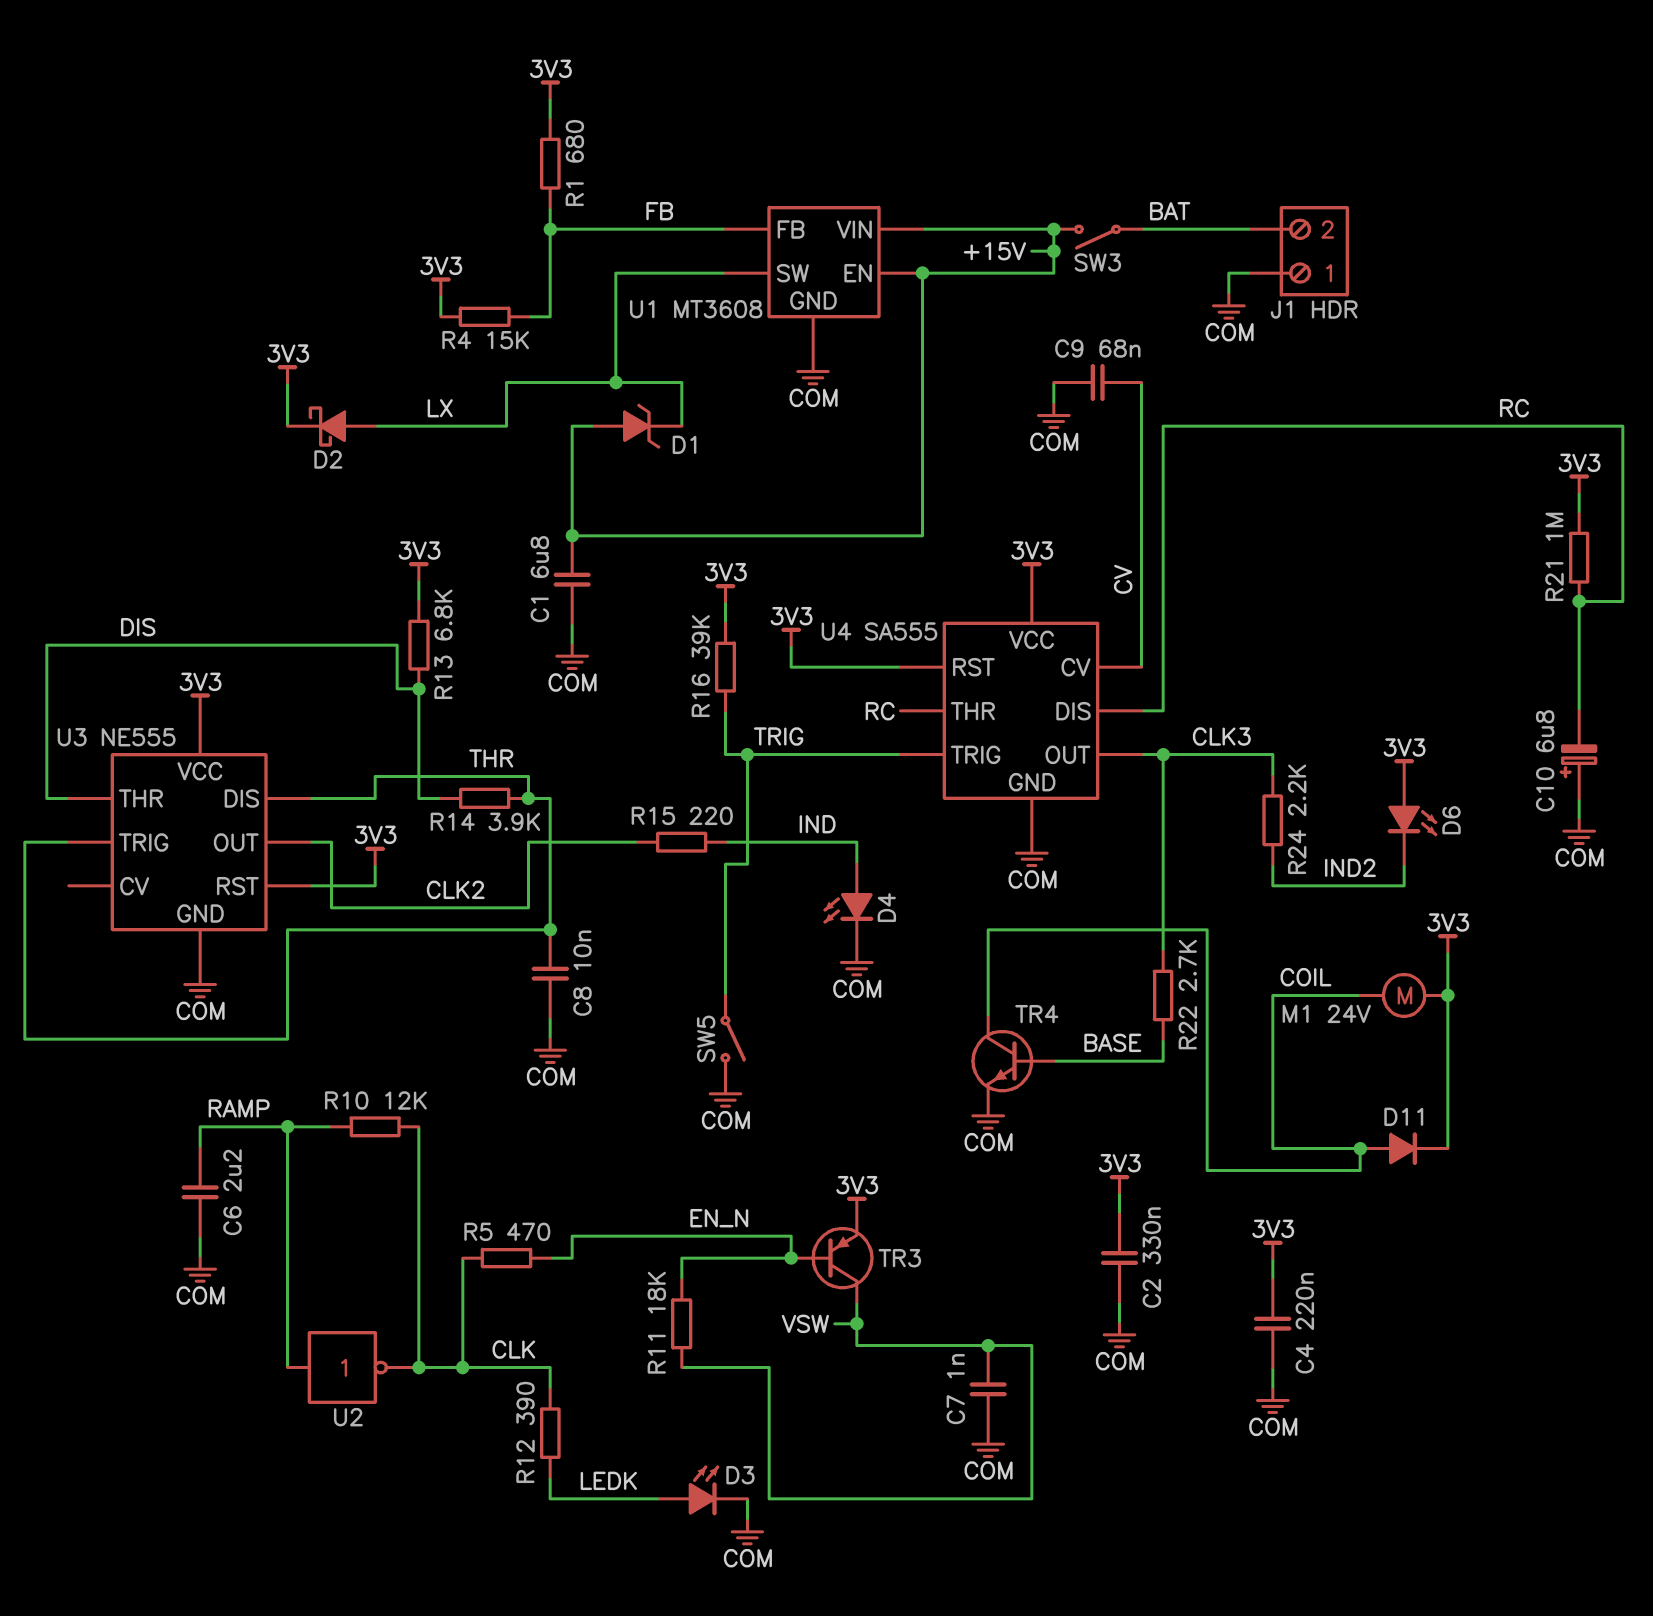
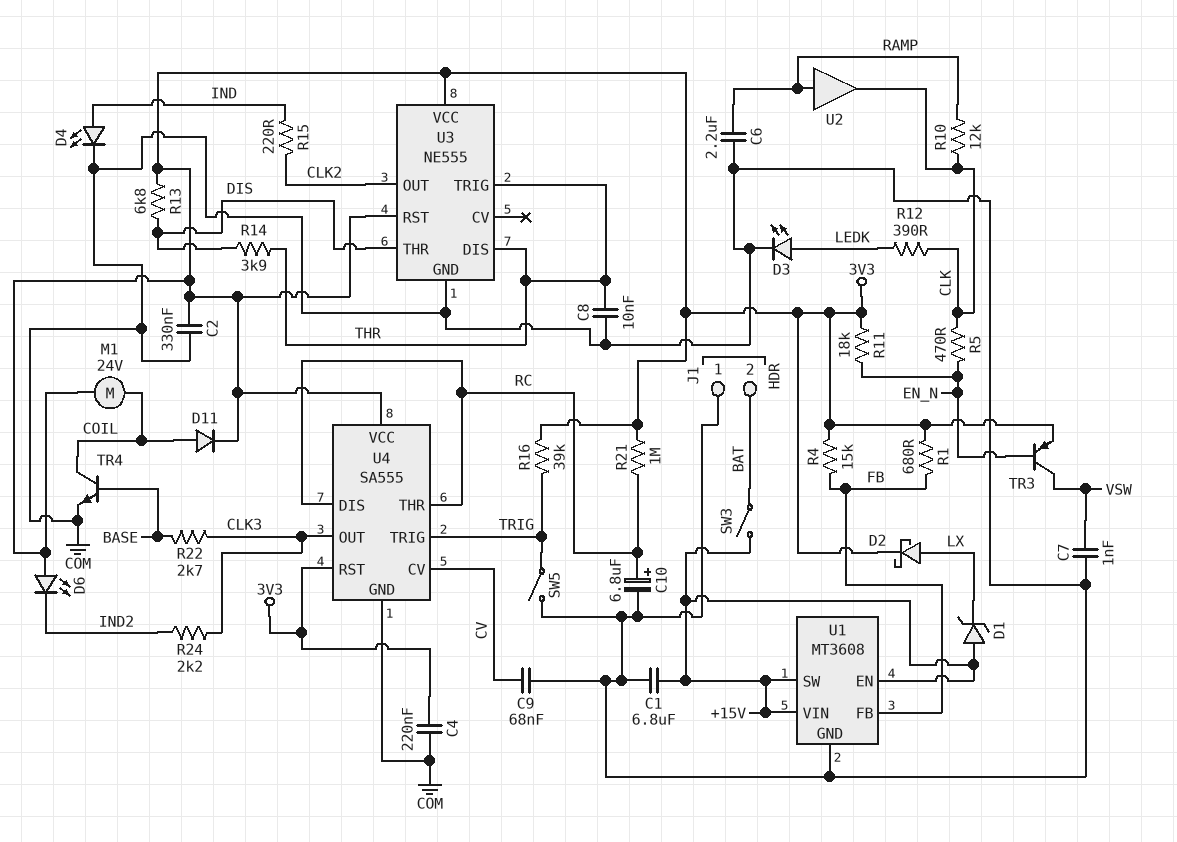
C10: 6.8uF (plus COM, minus RC) -> 6.8uF (plus RC, minus COM)
R11: 18k (EN_N, VSW) -> 18k (3V3, EN_N)
U1 pin SW: LX -> +15V
U2: NOT (in RAMP, out CLK) -> buffer (in RAMP, out CLK)

